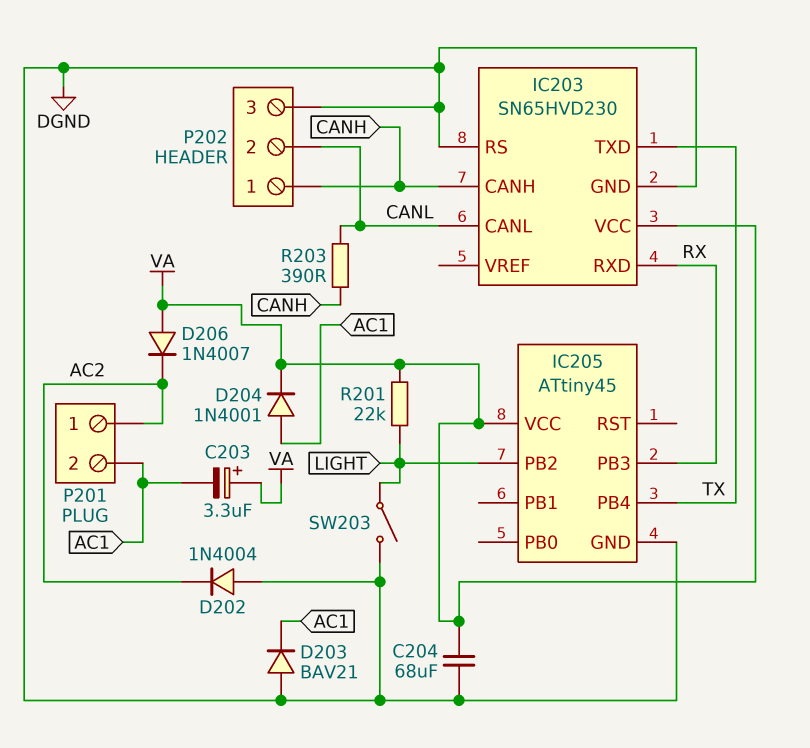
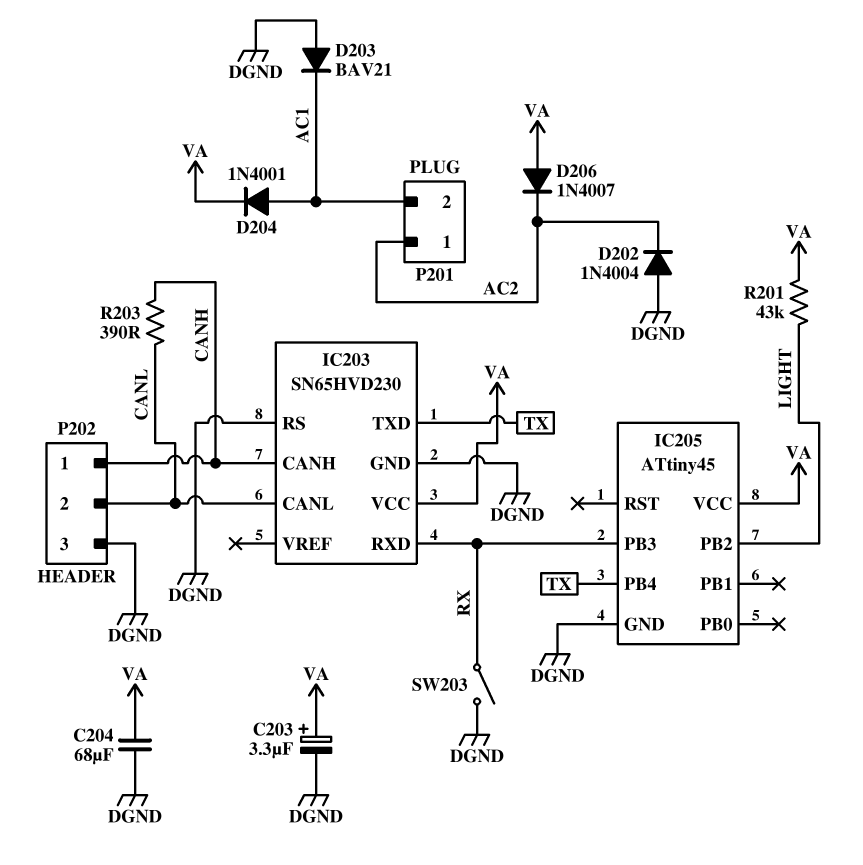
C203: 3.3uF (plus VA, minus AC1) -> 3.3uF (plus VA, minus DGND)
R201: 22k (LIGHT, VA) -> 43k (LIGHT, VA)
SW203: switch (DGND, LIGHT) -> switch (DGND, RX)

